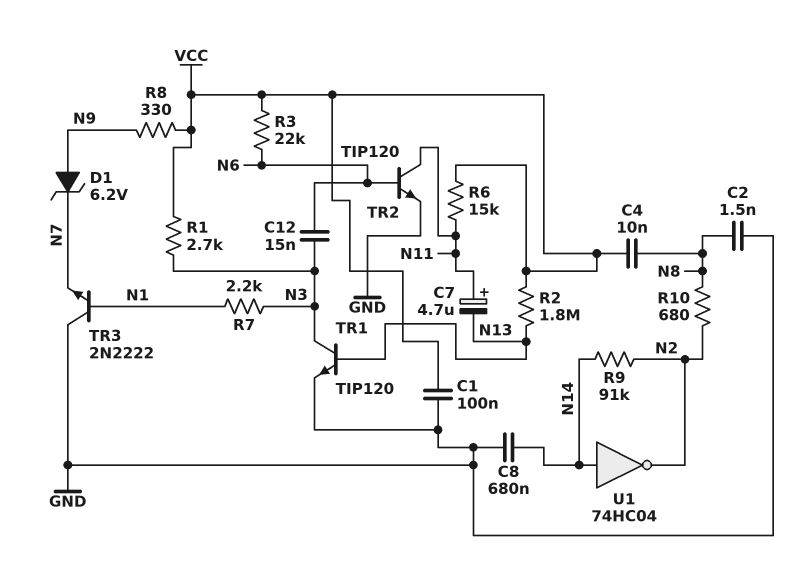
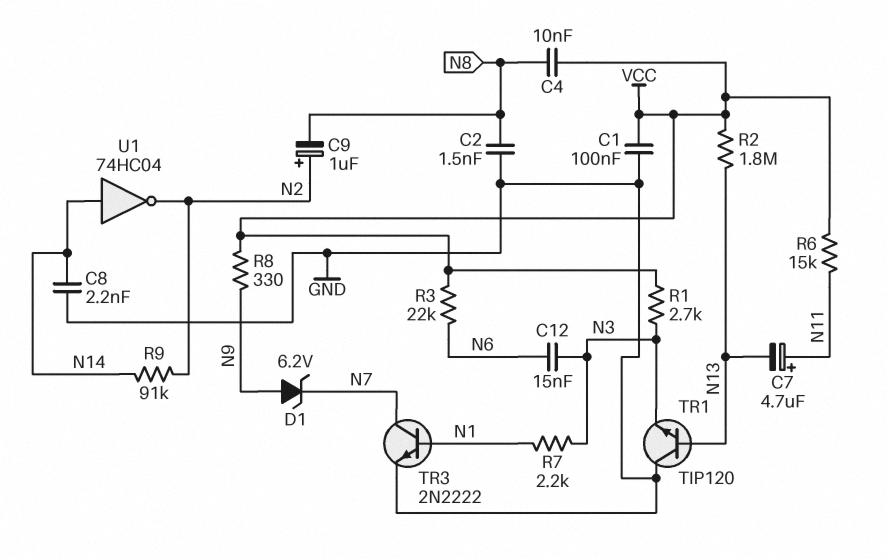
C8: 680nF (GND, N14) -> 2.2nF (GND, N14)
C9: none -> 1uF (plus N2, minus N8)
R10: 680 (N2, N8) -> none
TR1: NPN TIP120 (B N13, C N3, E GND) -> NPN TIP120 (B N13, C GND, E N3)
TR2: NPN TIP120 (B N6, C N11, E GND) -> none
TR3: NPN 2N2222 (B N1, C GND, E N7) -> NPN 2N2222 (B N1, C N7, E GND)

